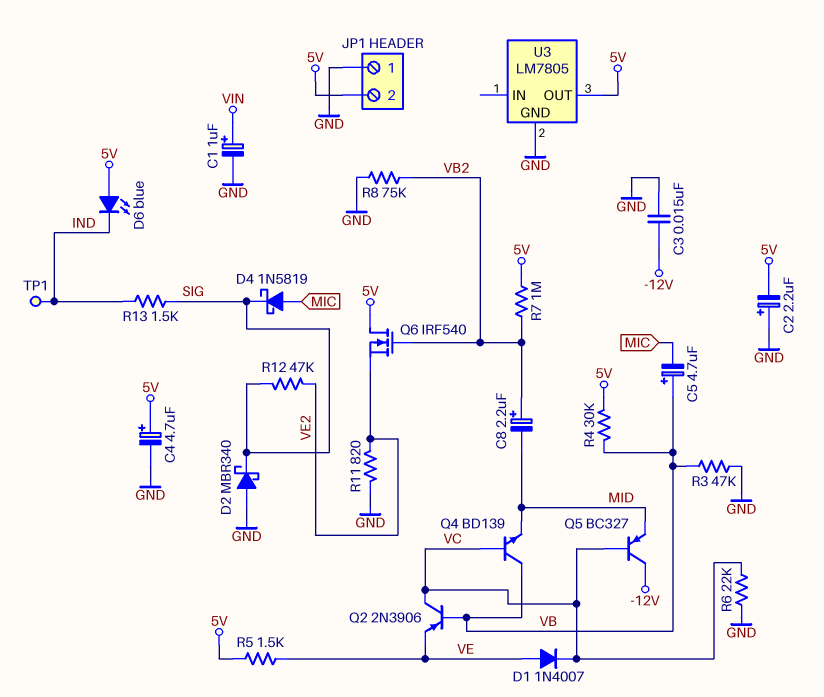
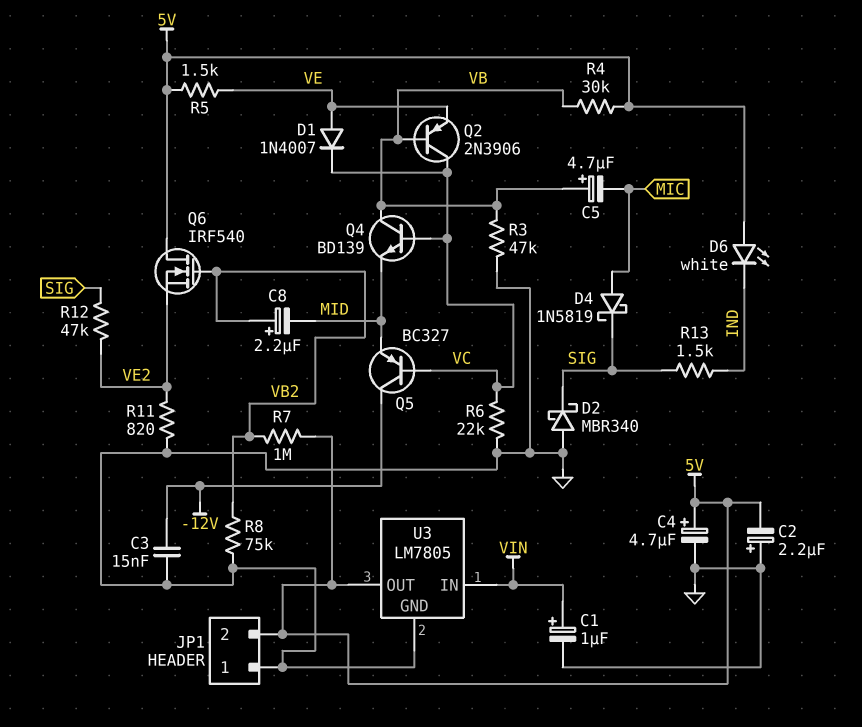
D6: LED blue (A 5V, K IND) -> LED white (A 5V, K IND)
TP1: test point (IND) -> none
U3 pin IN: none -> VIN

